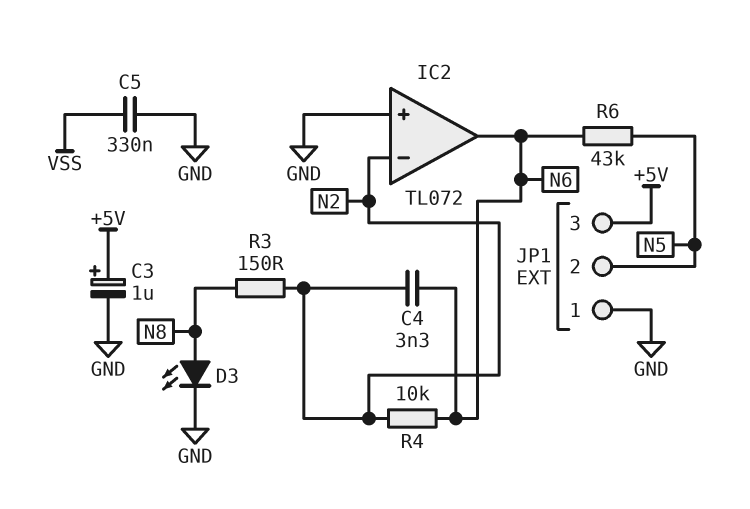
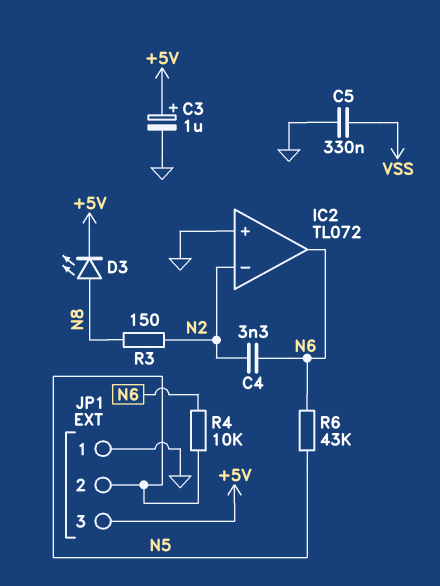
D3: LED (A N8, K GND) -> LED (A N8, K +5V)
R4: 10k (N2, N6) -> 10k (N5, N6)

